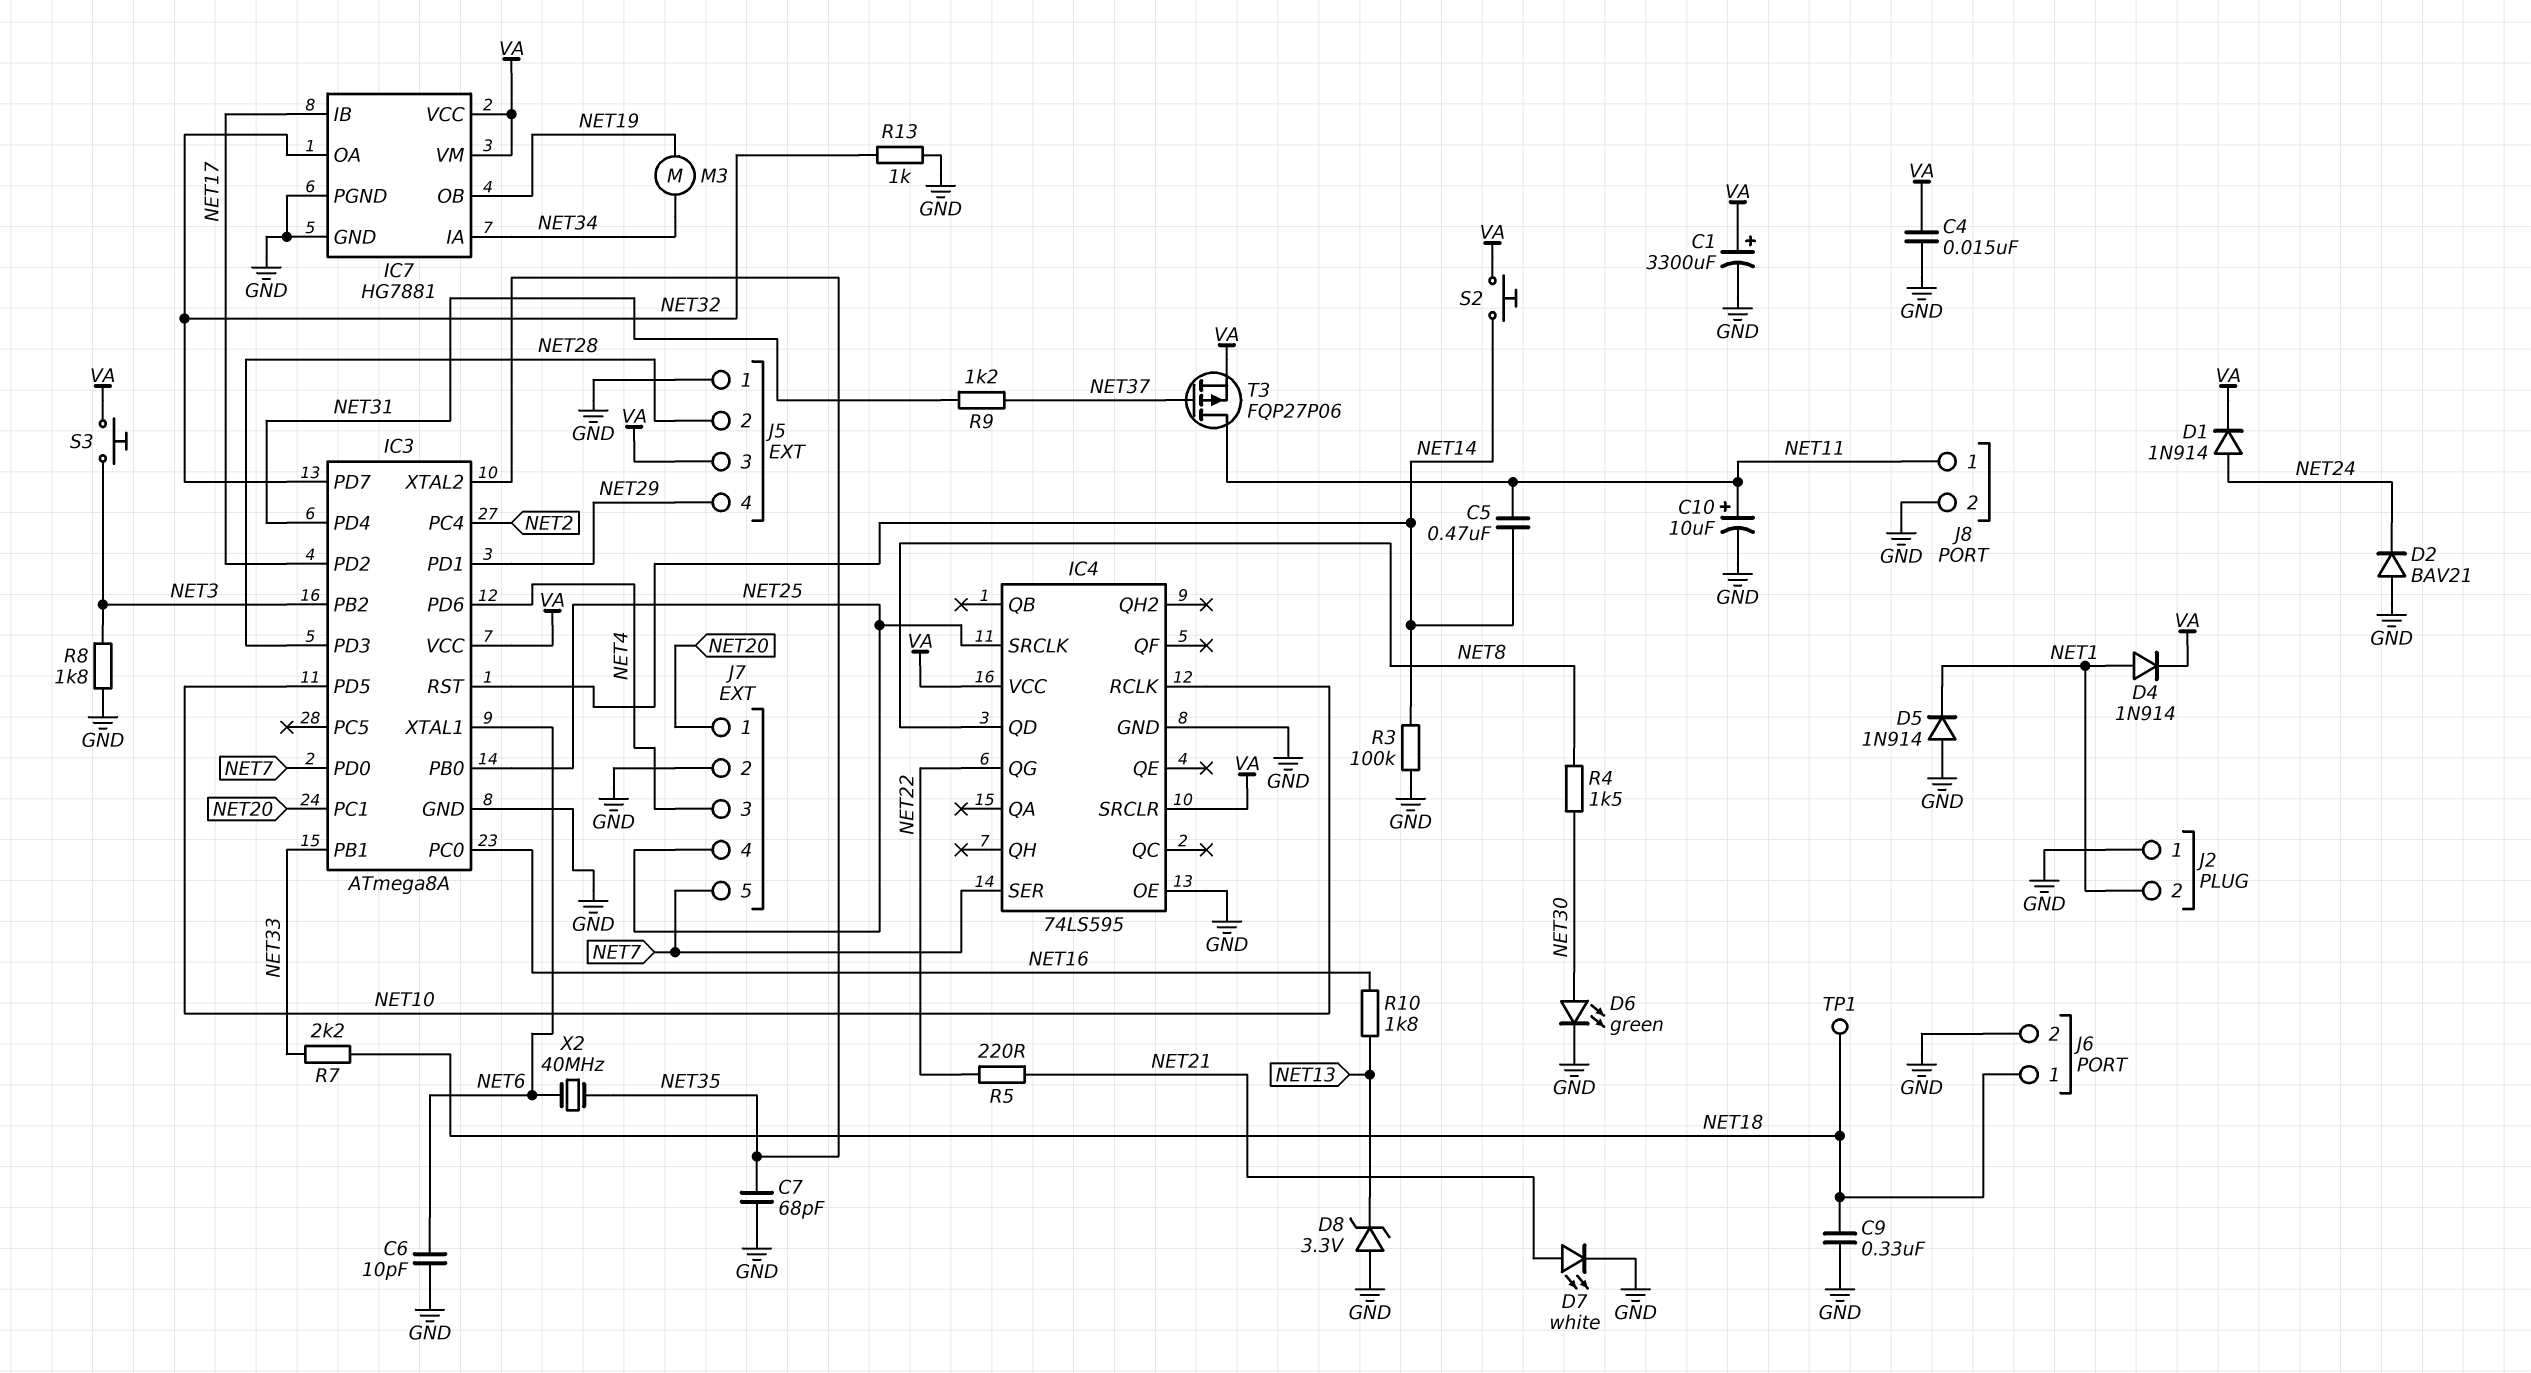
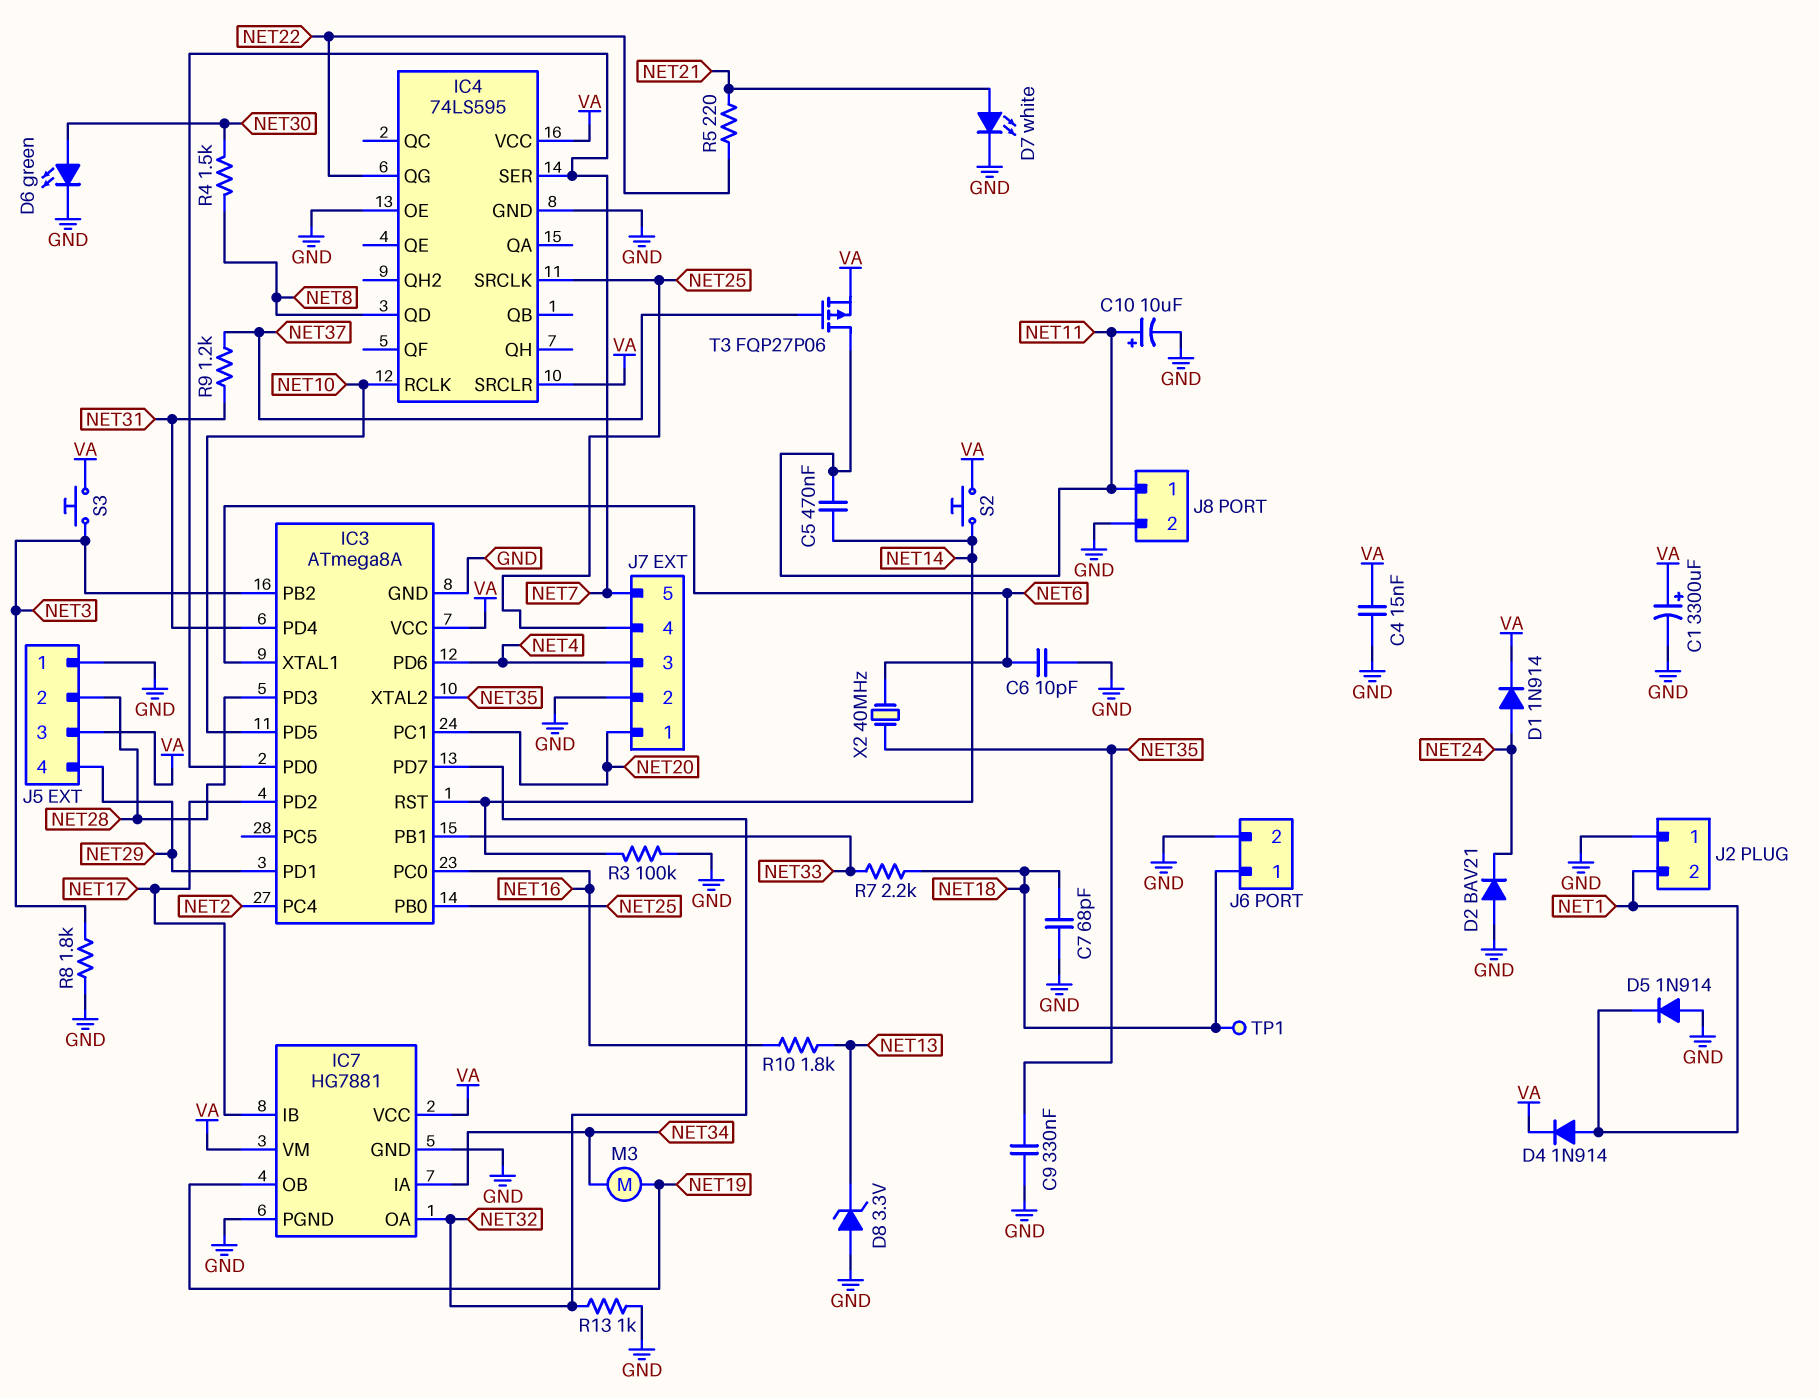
C7: 68pF (GND, NET35) -> 68pF (GND, NET18)
C9: 330nF (GND, NET18) -> 330nF (GND, NET35)

